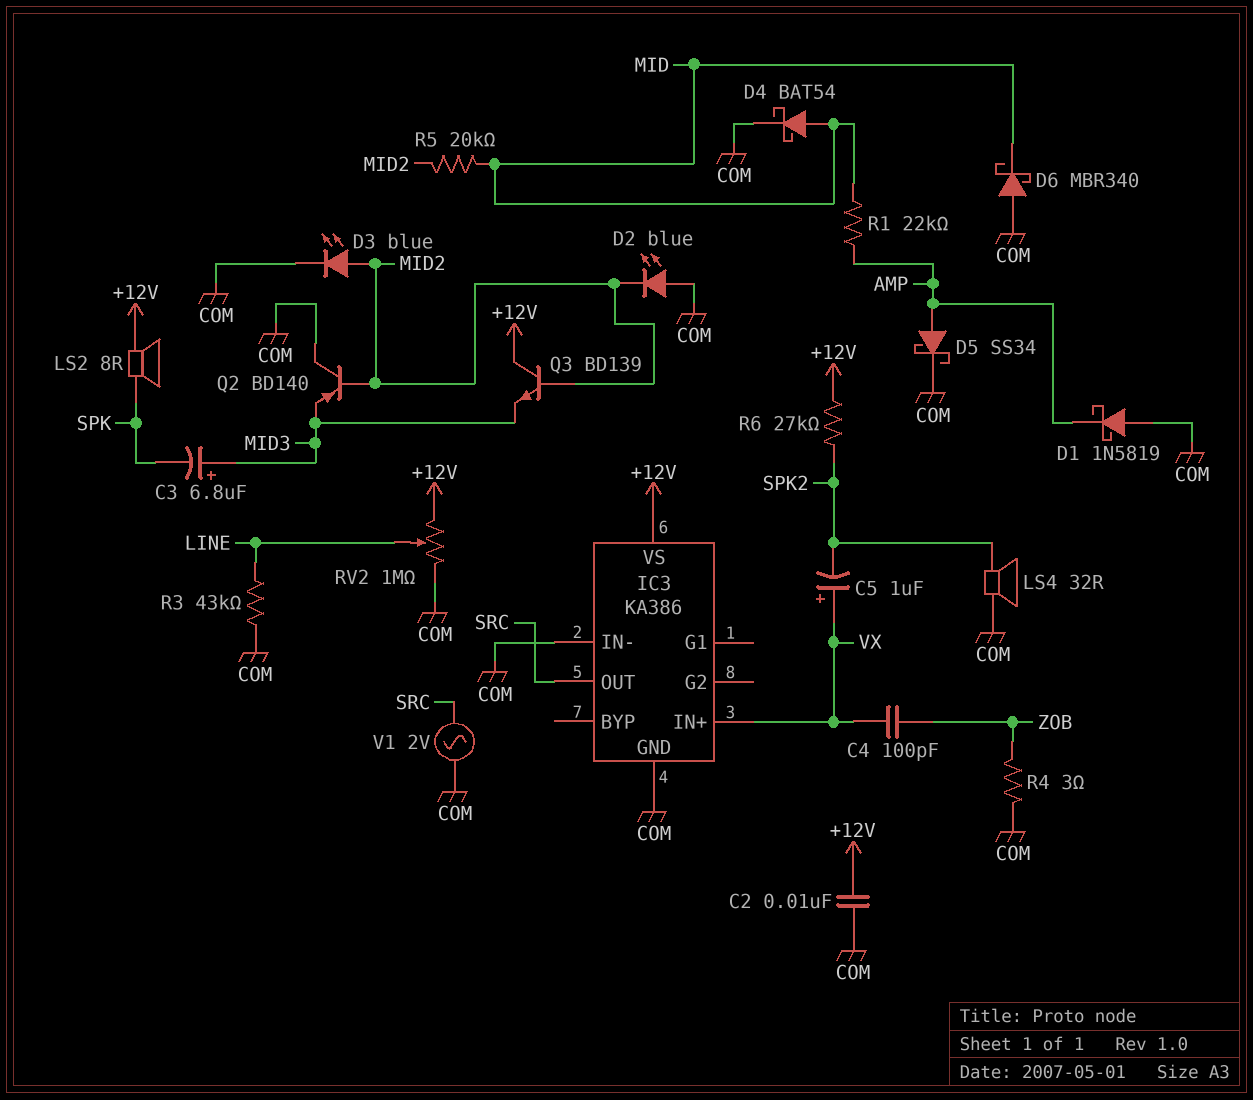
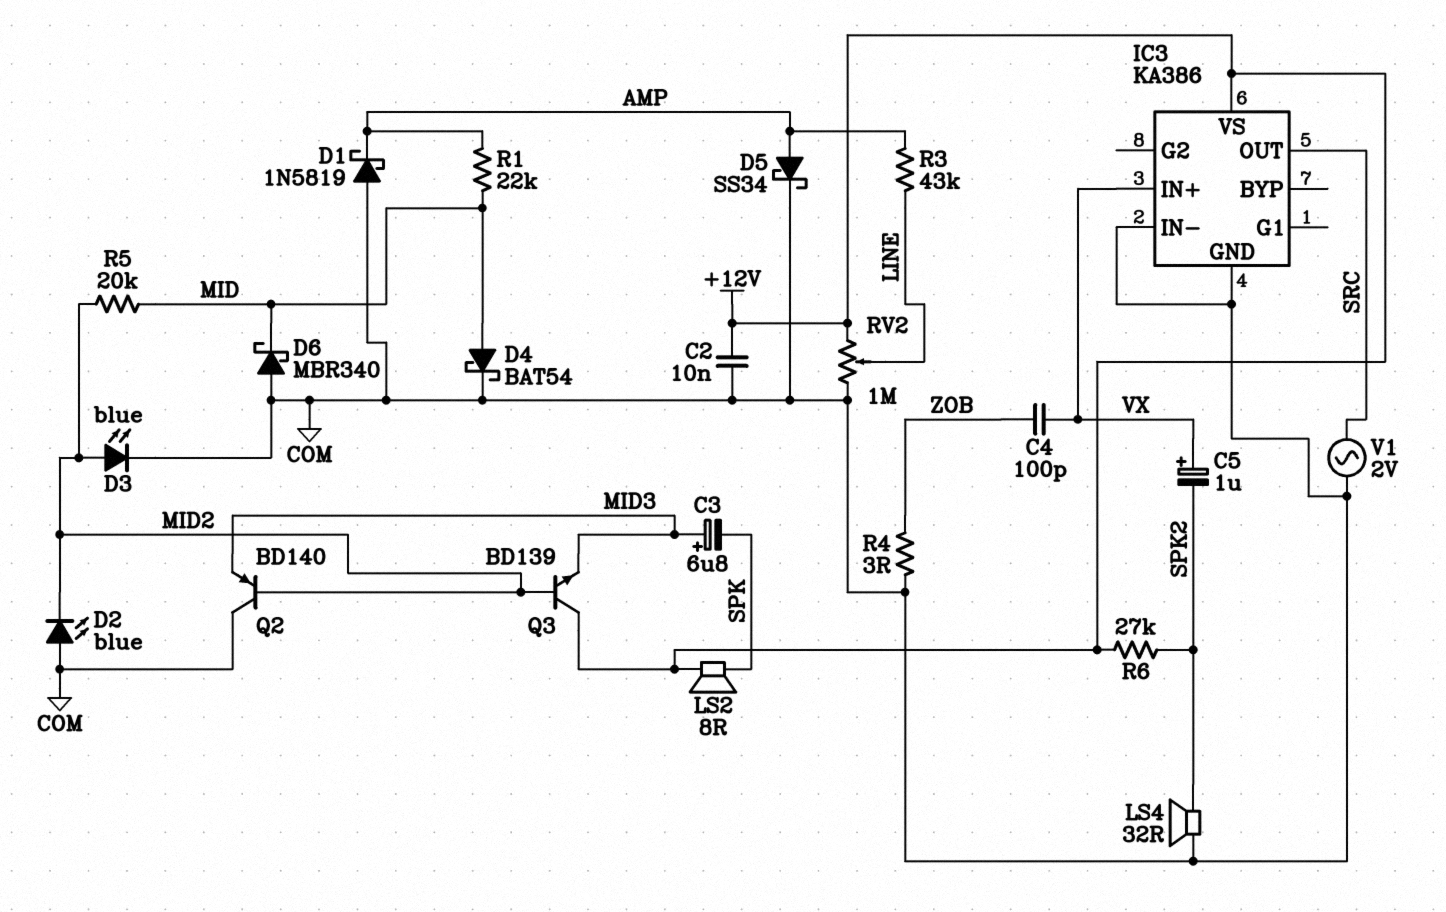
R3: 43k (COM, LINE) -> 43k (AMP, LINE)

